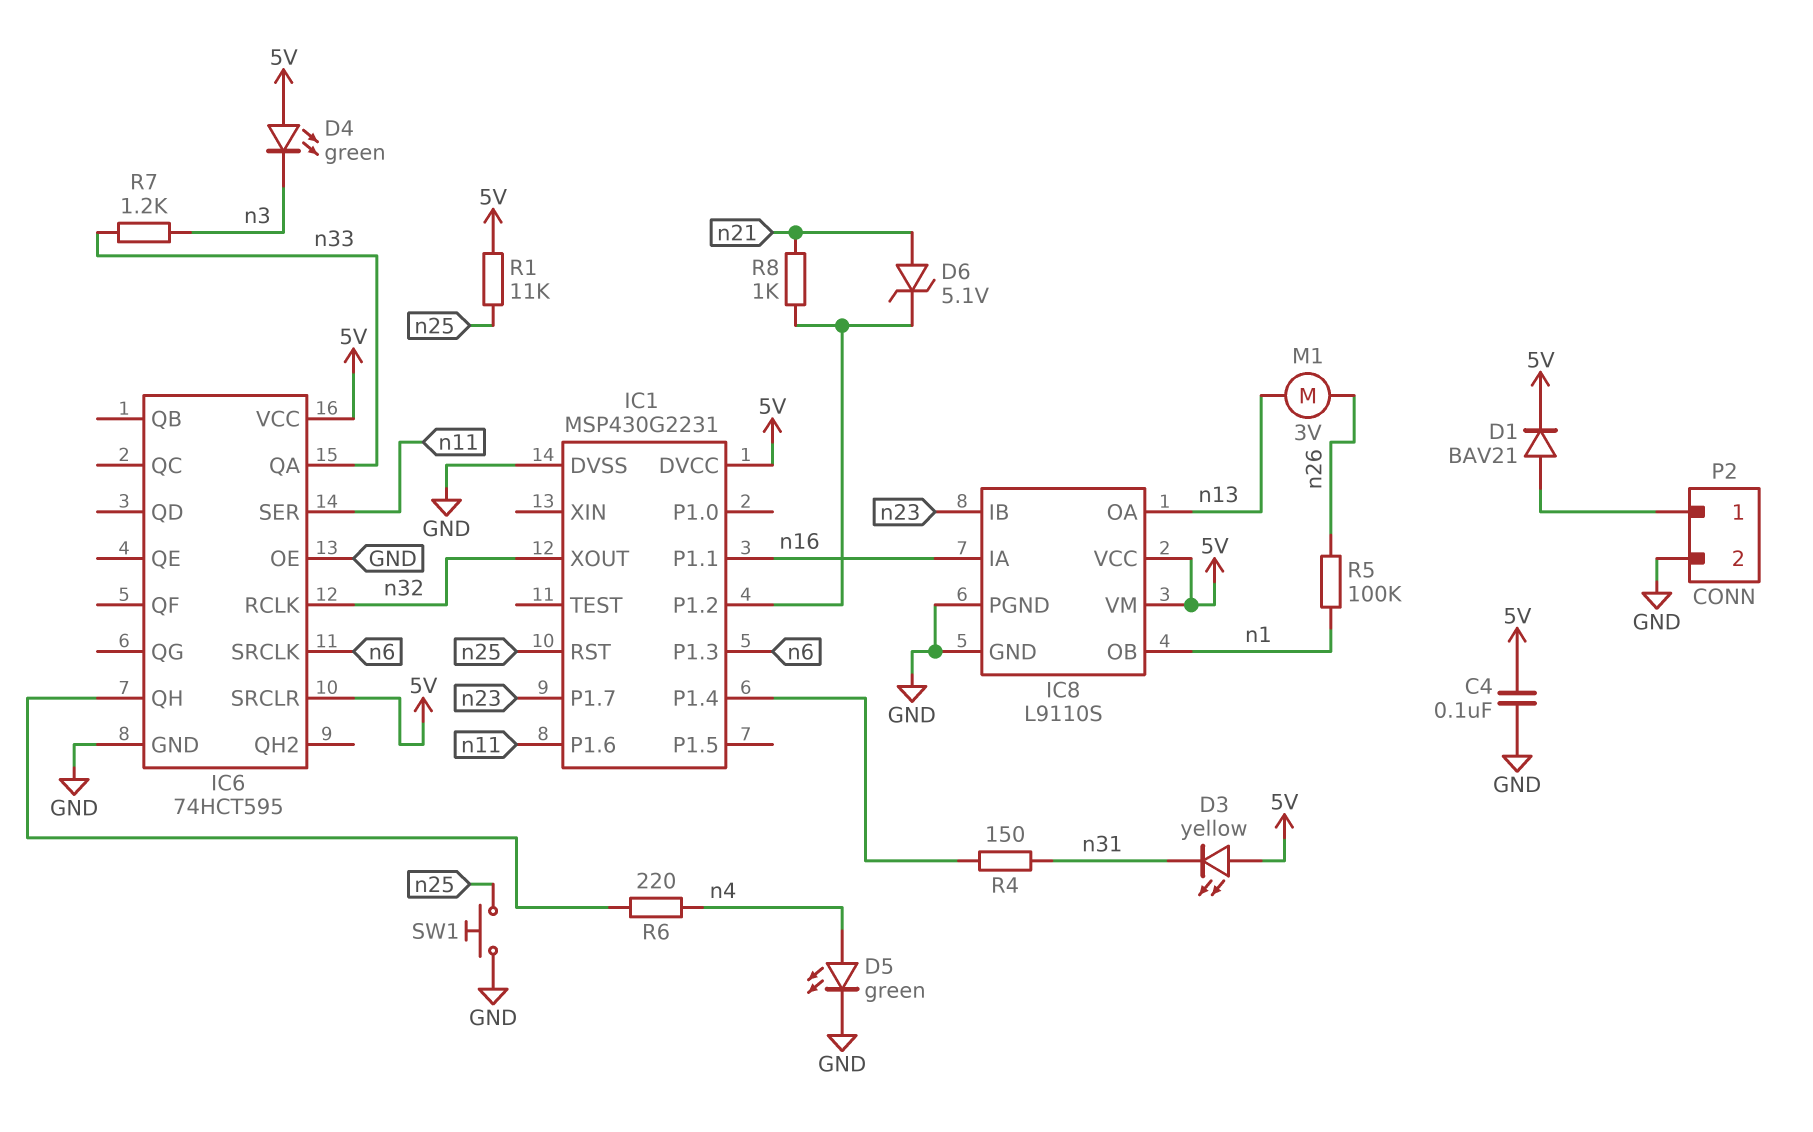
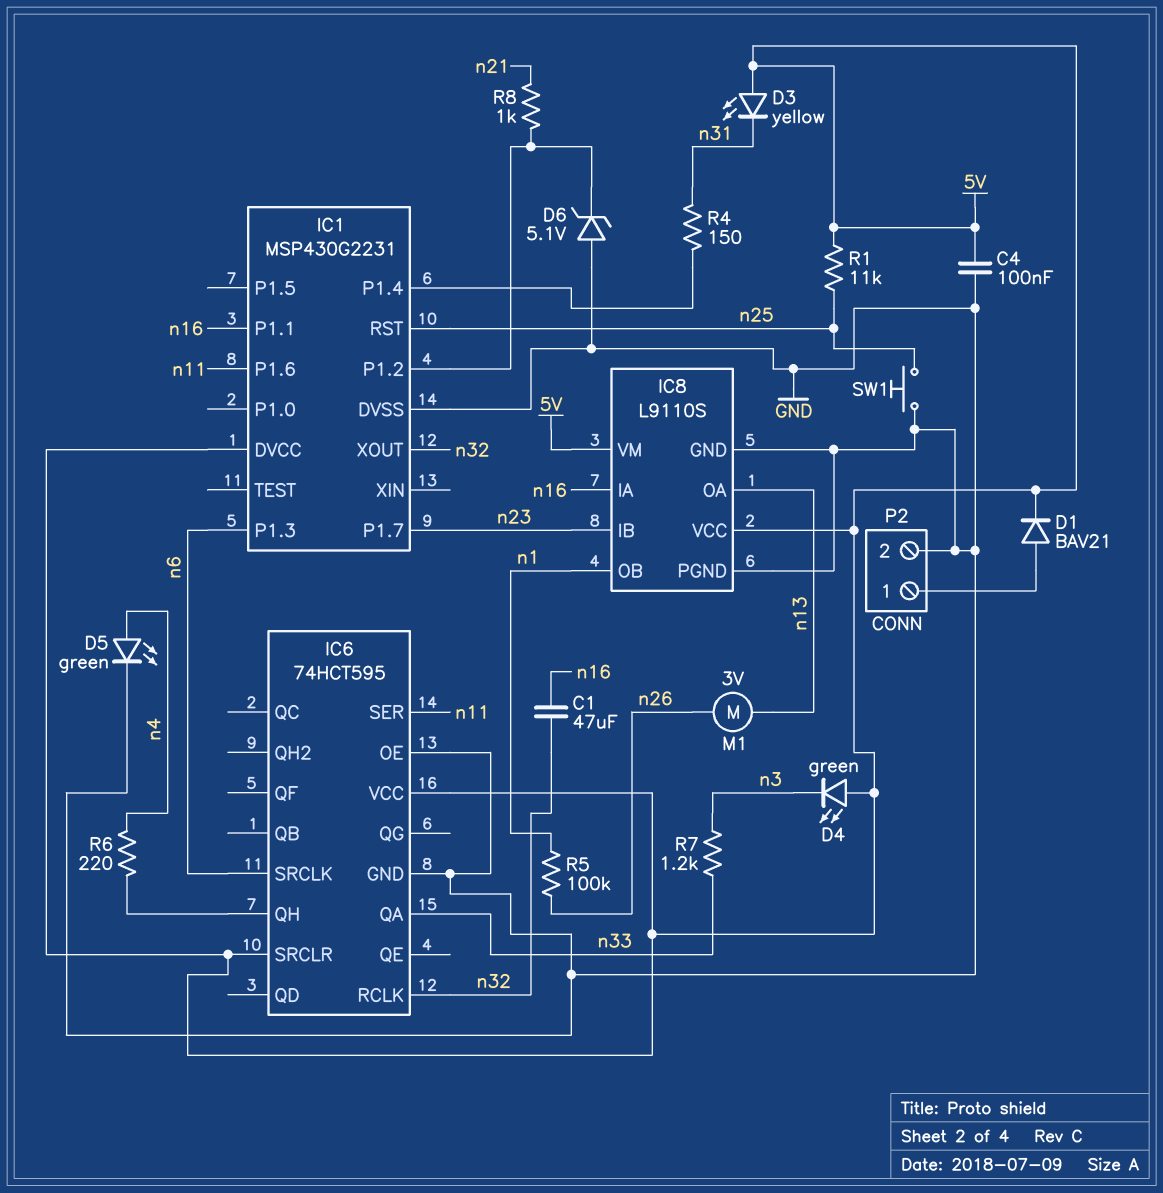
C1: none -> 47uF (n16, n32)
D6: zener 5.1V (A n21, K IC1/P1.2) -> zener 5.1V (A GND, K IC1/P1.2)

